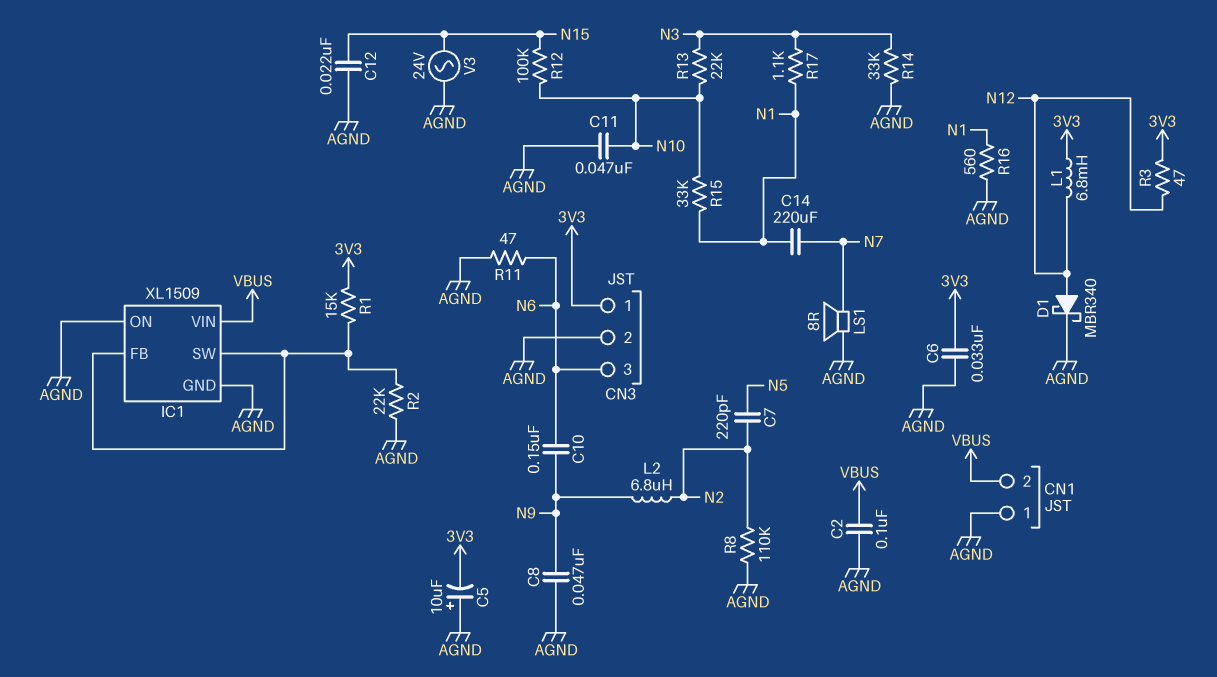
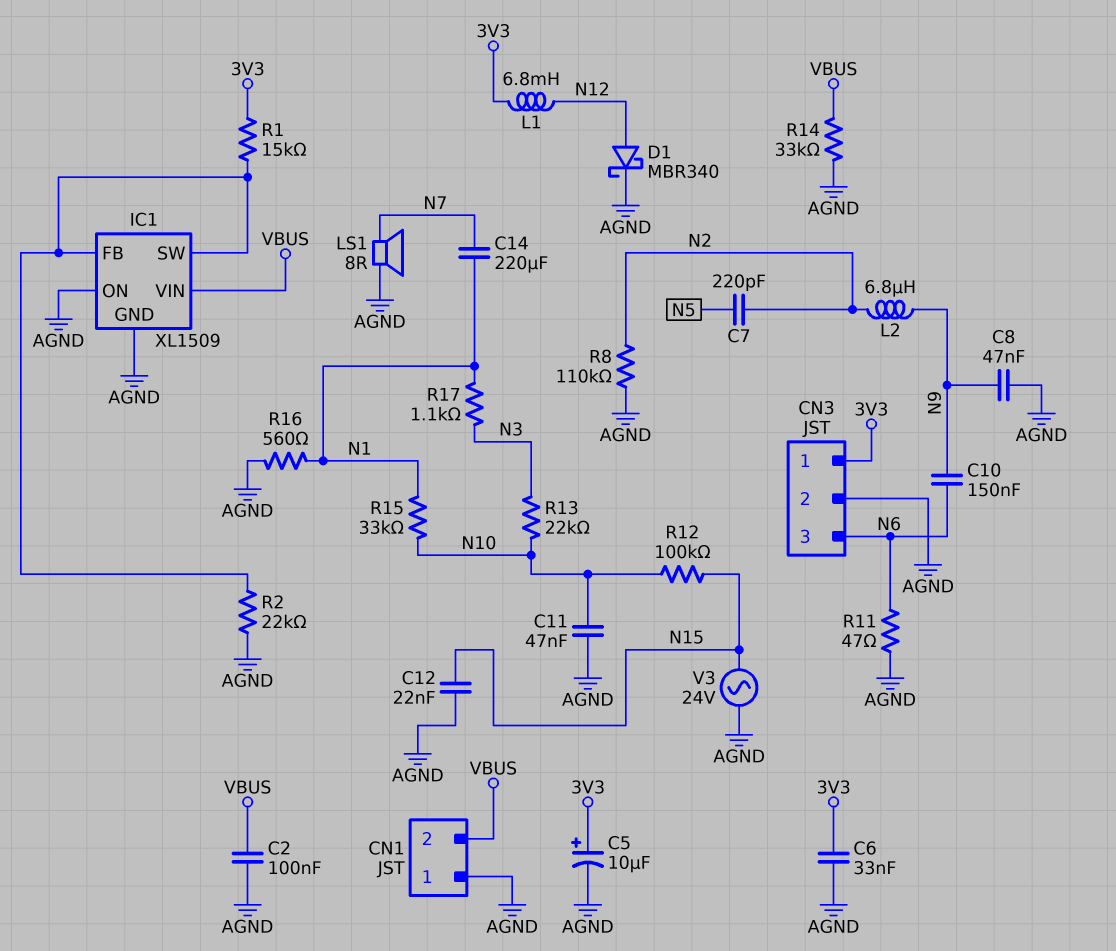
C5: 10uF (plus AGND, minus 3V3) -> 10uF (plus 3V3, minus AGND)
R3: 47 (3V3, N12) -> none
R14: 33k (AGND, N3) -> 33k (AGND, VBUS)

